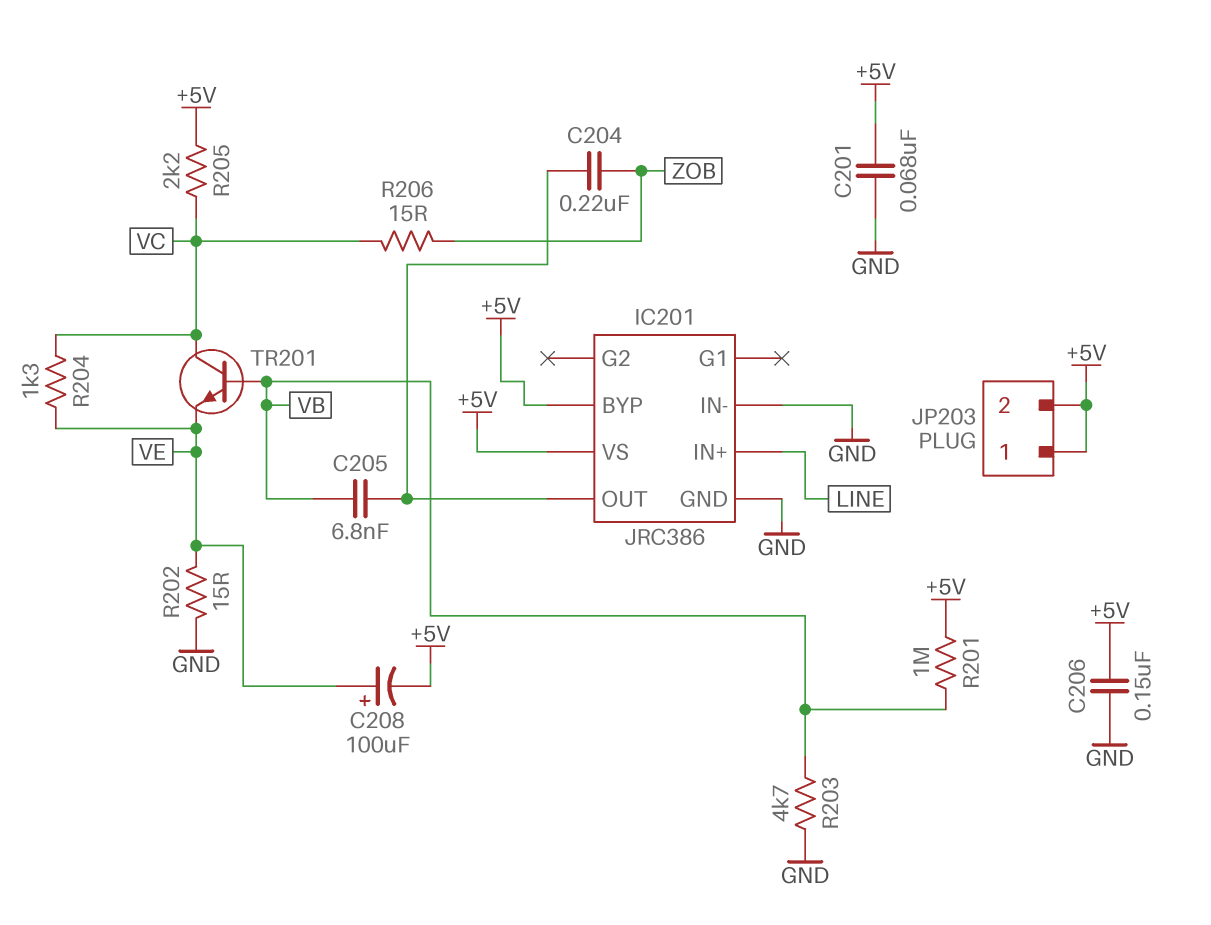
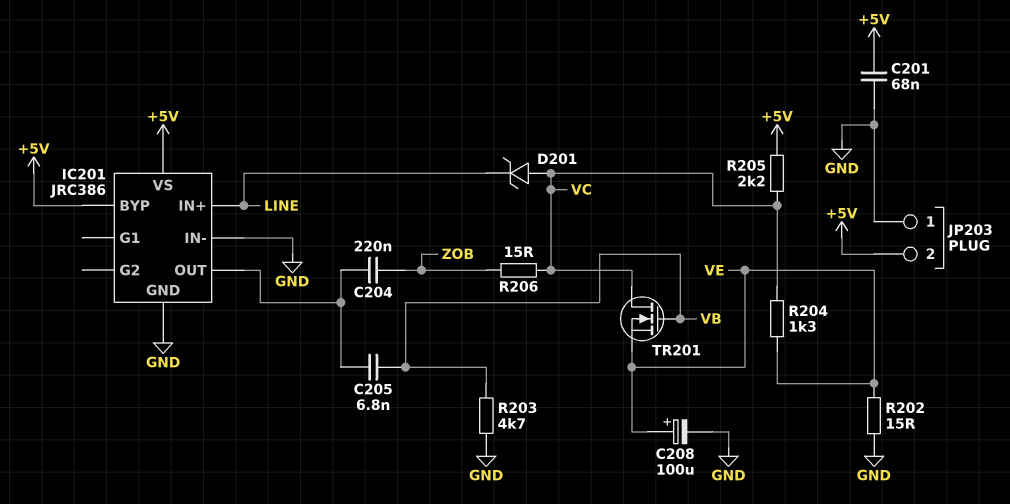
C206: 150nF (+5V, GND) -> none
C208: 100uF (plus VE, minus +5V) -> 100uF (plus VE, minus GND)
D201: none -> zener (A VC, K LINE)
JP203 pin 1: +5V -> GND
R201: 1M (+5V, VB) -> none
TR201: NPN (B VB, C VC, E VE) -> NMOS (G VB, D VC, S VE)

